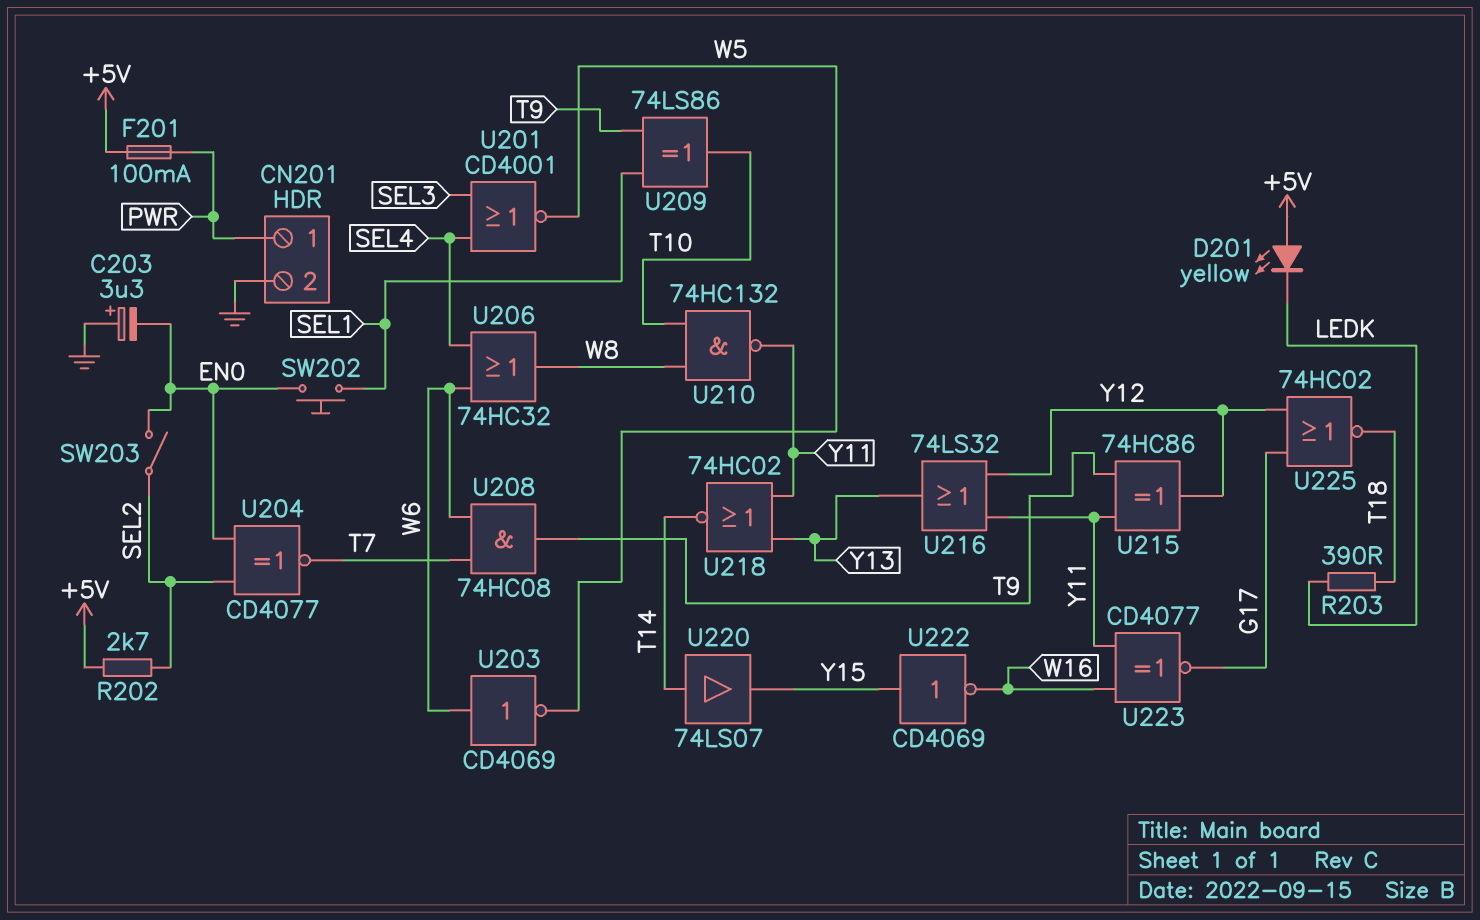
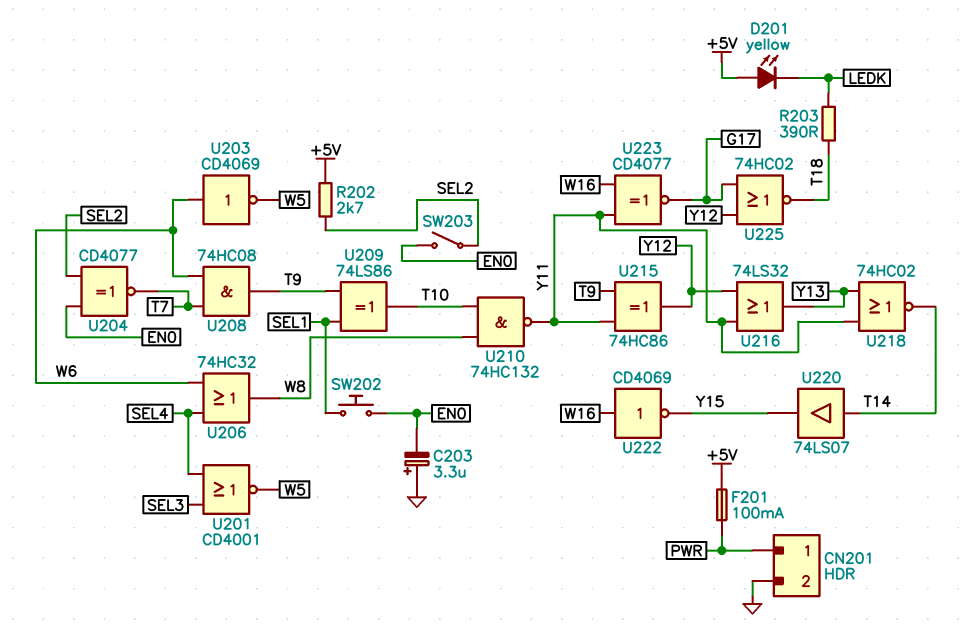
U222: NOT CD4069 (in Y15, out W16) -> NOT CD4069 (in W16, out Y15)

